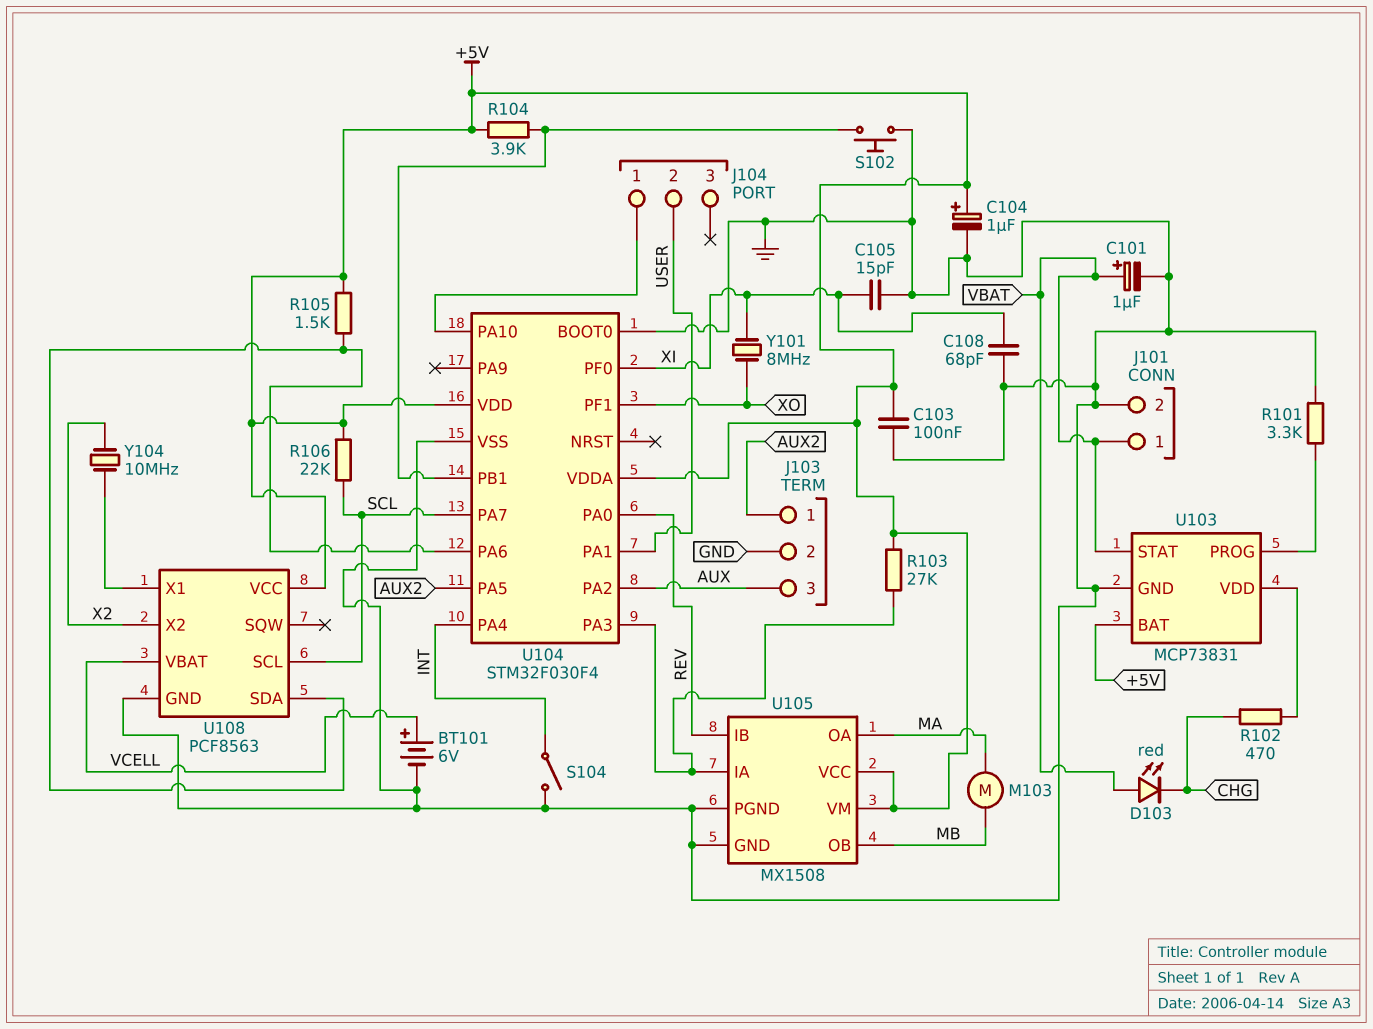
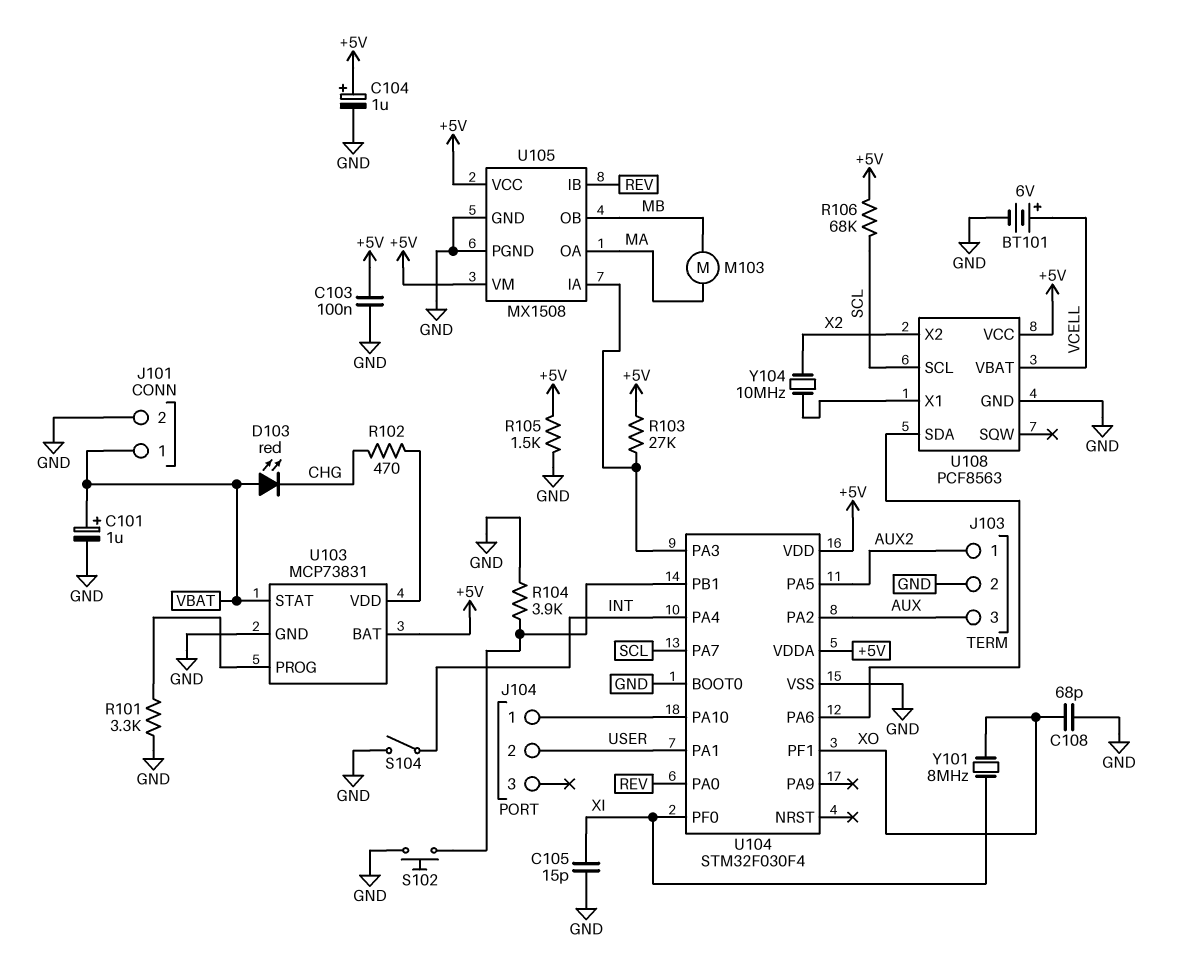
C108: 68pF (GND, XI) -> 68pF (GND, XO)
R104: 3.9k (+5V, U104/PB1) -> 3.9k (GND, U104/PB1)
R105: 1.5k (+5V, U104/PA6) -> 1.5k (+5V, GND)
R106: 22k (+5V, SCL) -> 68k (+5V, SCL)

